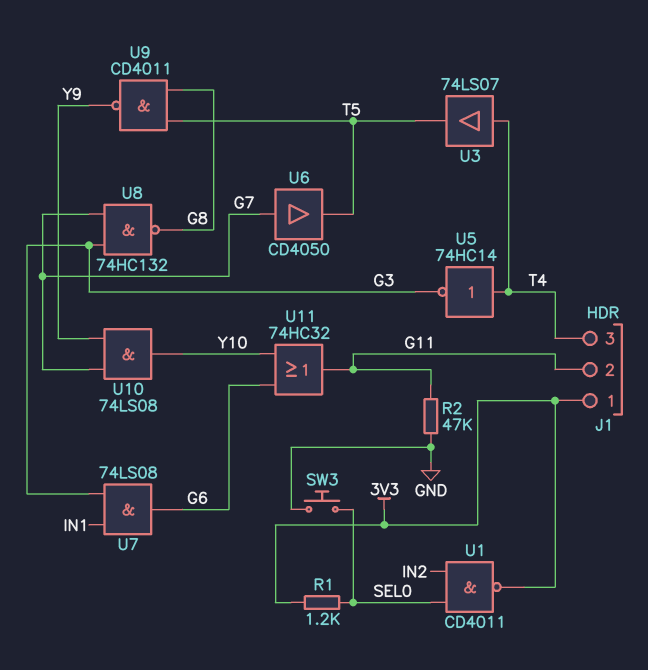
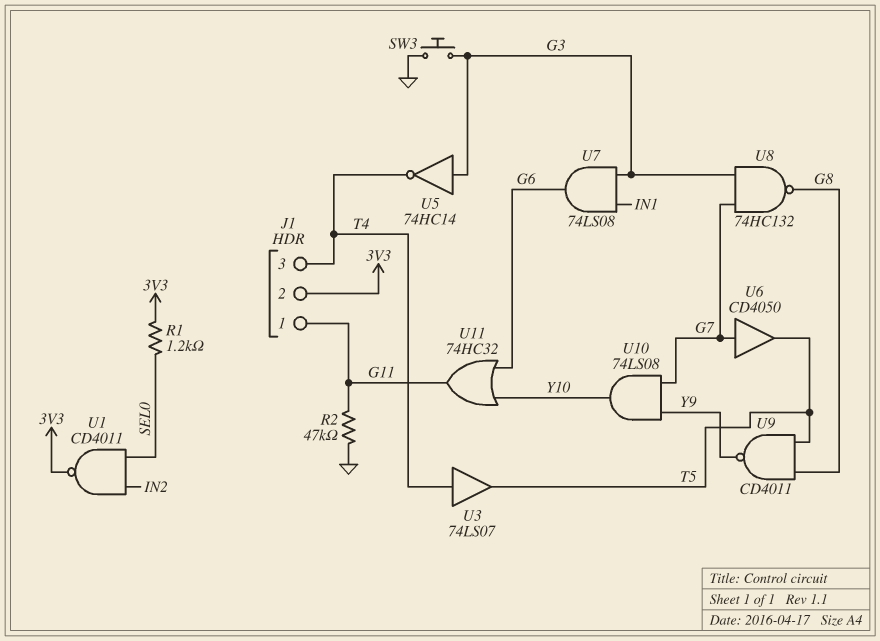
J1 pin 1: 3V3 -> G11
J1 pin 2: G11 -> 3V3
SW3: button (GND, SEL0) -> button (G3, GND)
U5: NOT 74HC14 (in T4, out G3) -> NOT 74HC14 (in G3, out T4)

